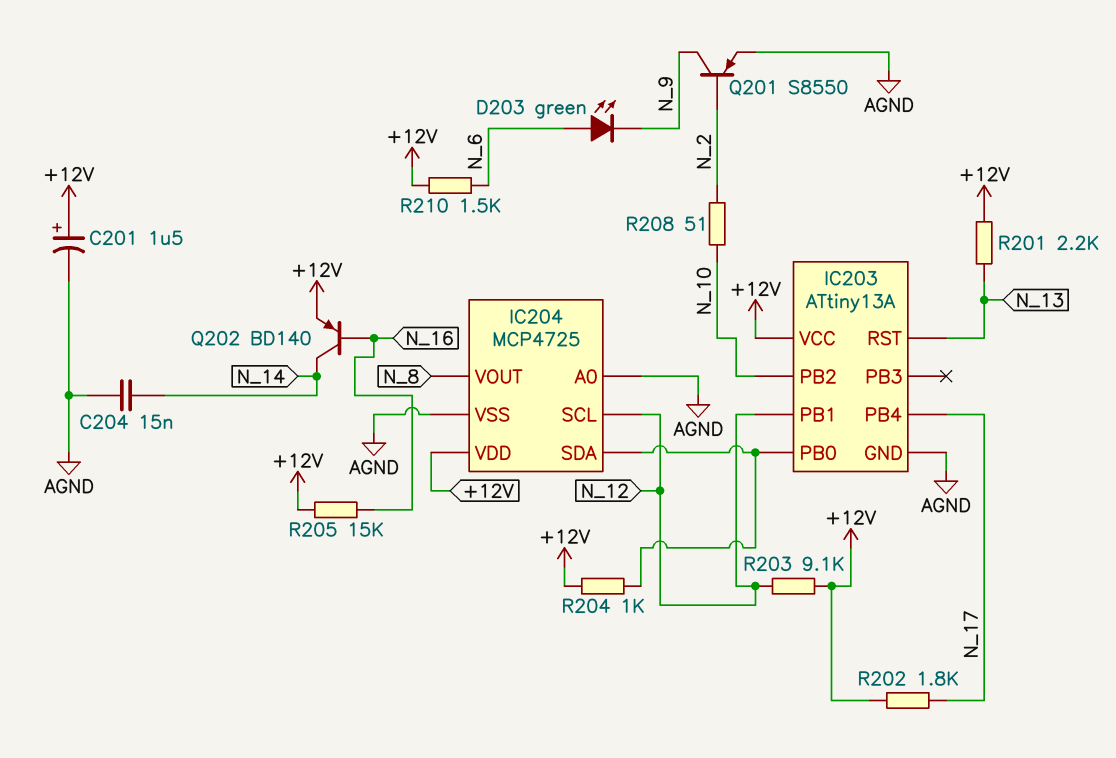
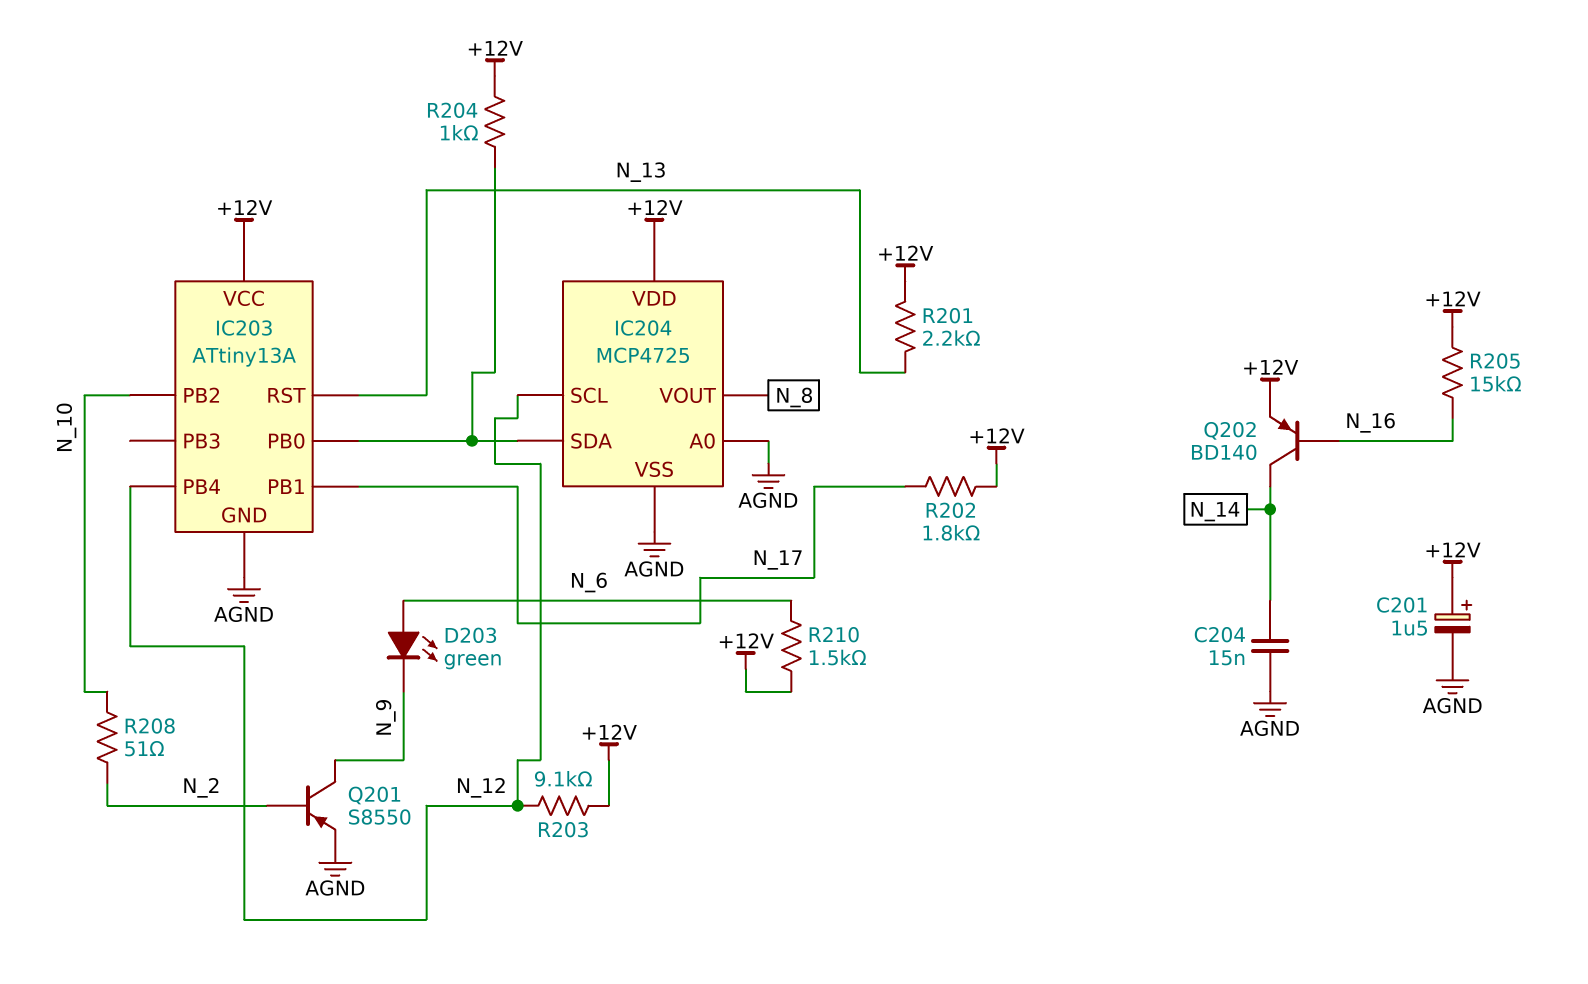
IC203 pin PB1: N_12 -> N_17
IC203 pin PB4: N_17 -> N_12

